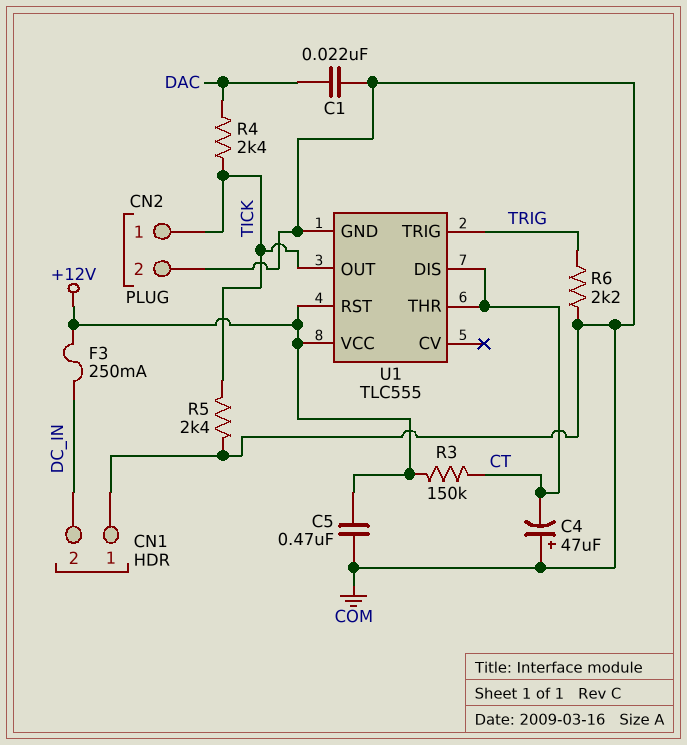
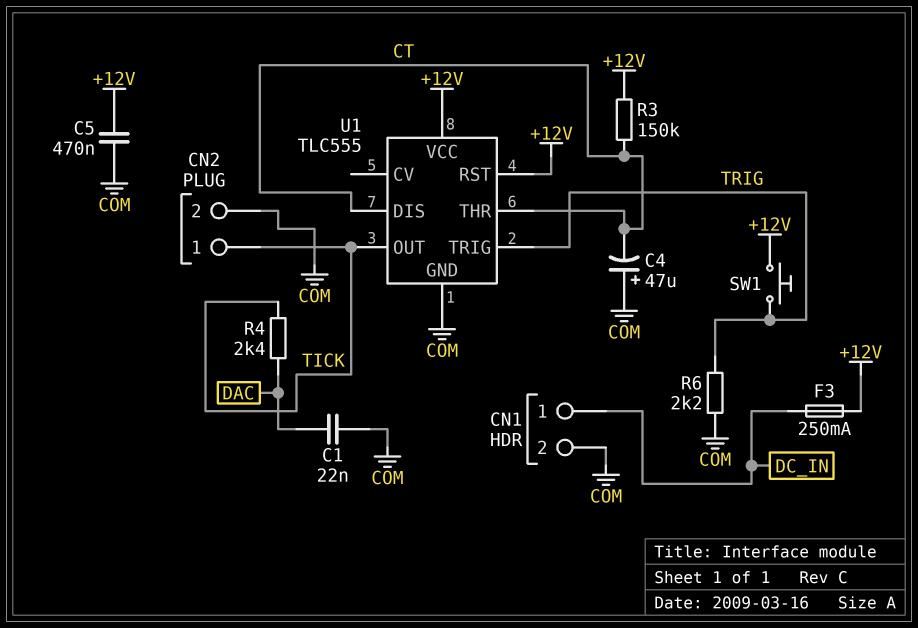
CN1 pin 1: COM -> DC_IN
CN1 pin 2: DC_IN -> COM
R5: 2.4k (COM, TICK) -> none
SW1: none -> button (+12V, TRIG)

